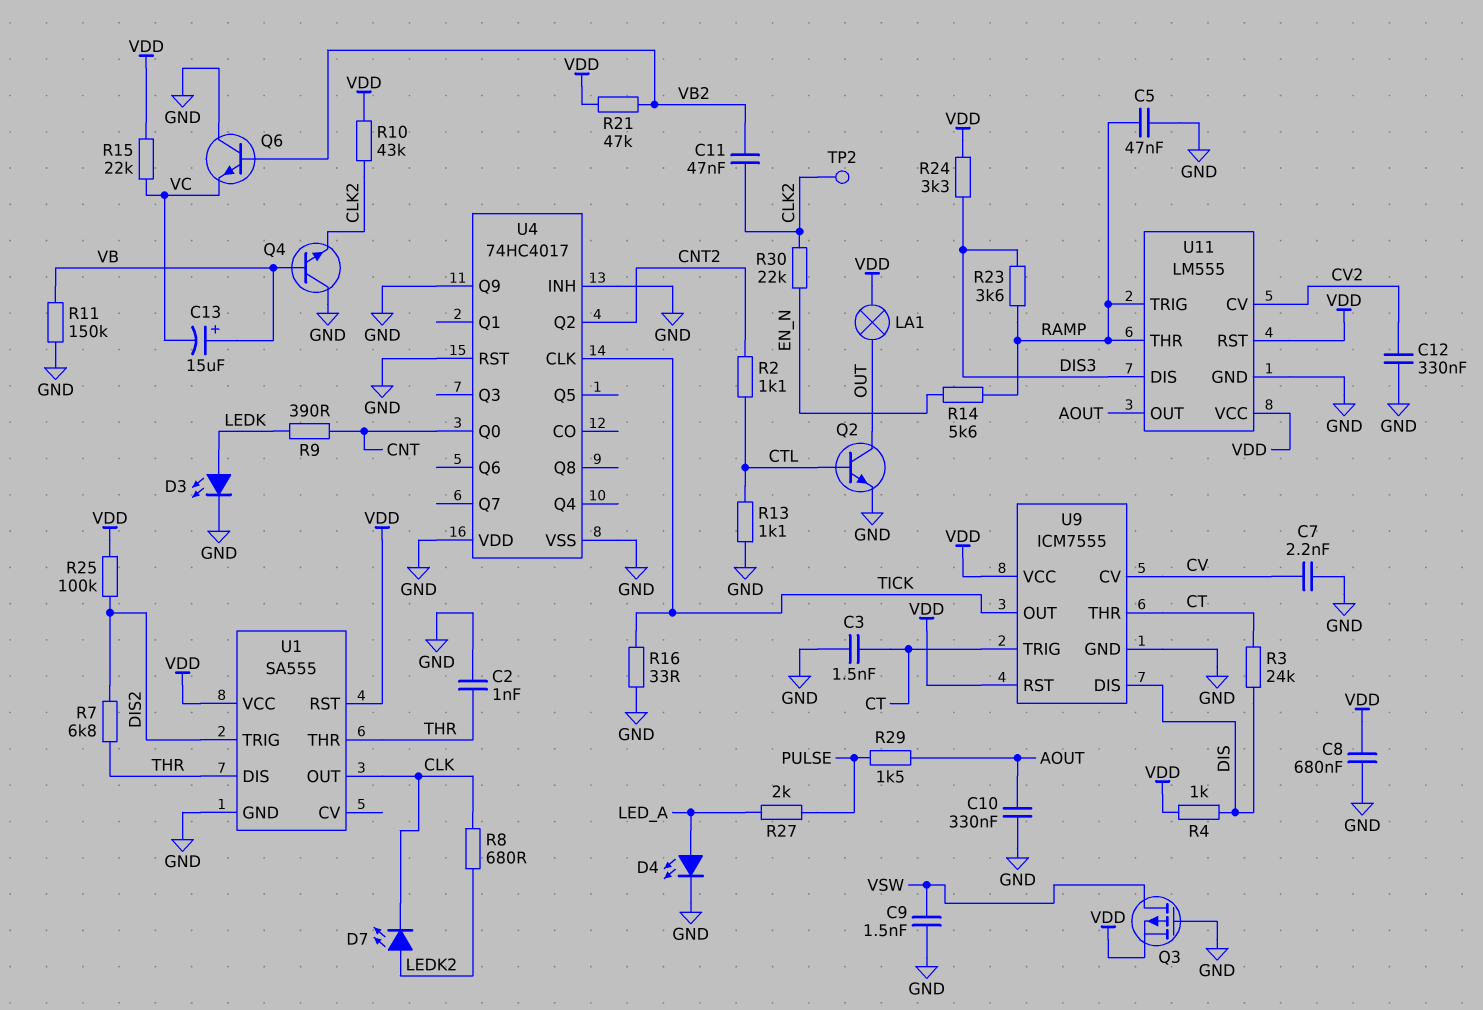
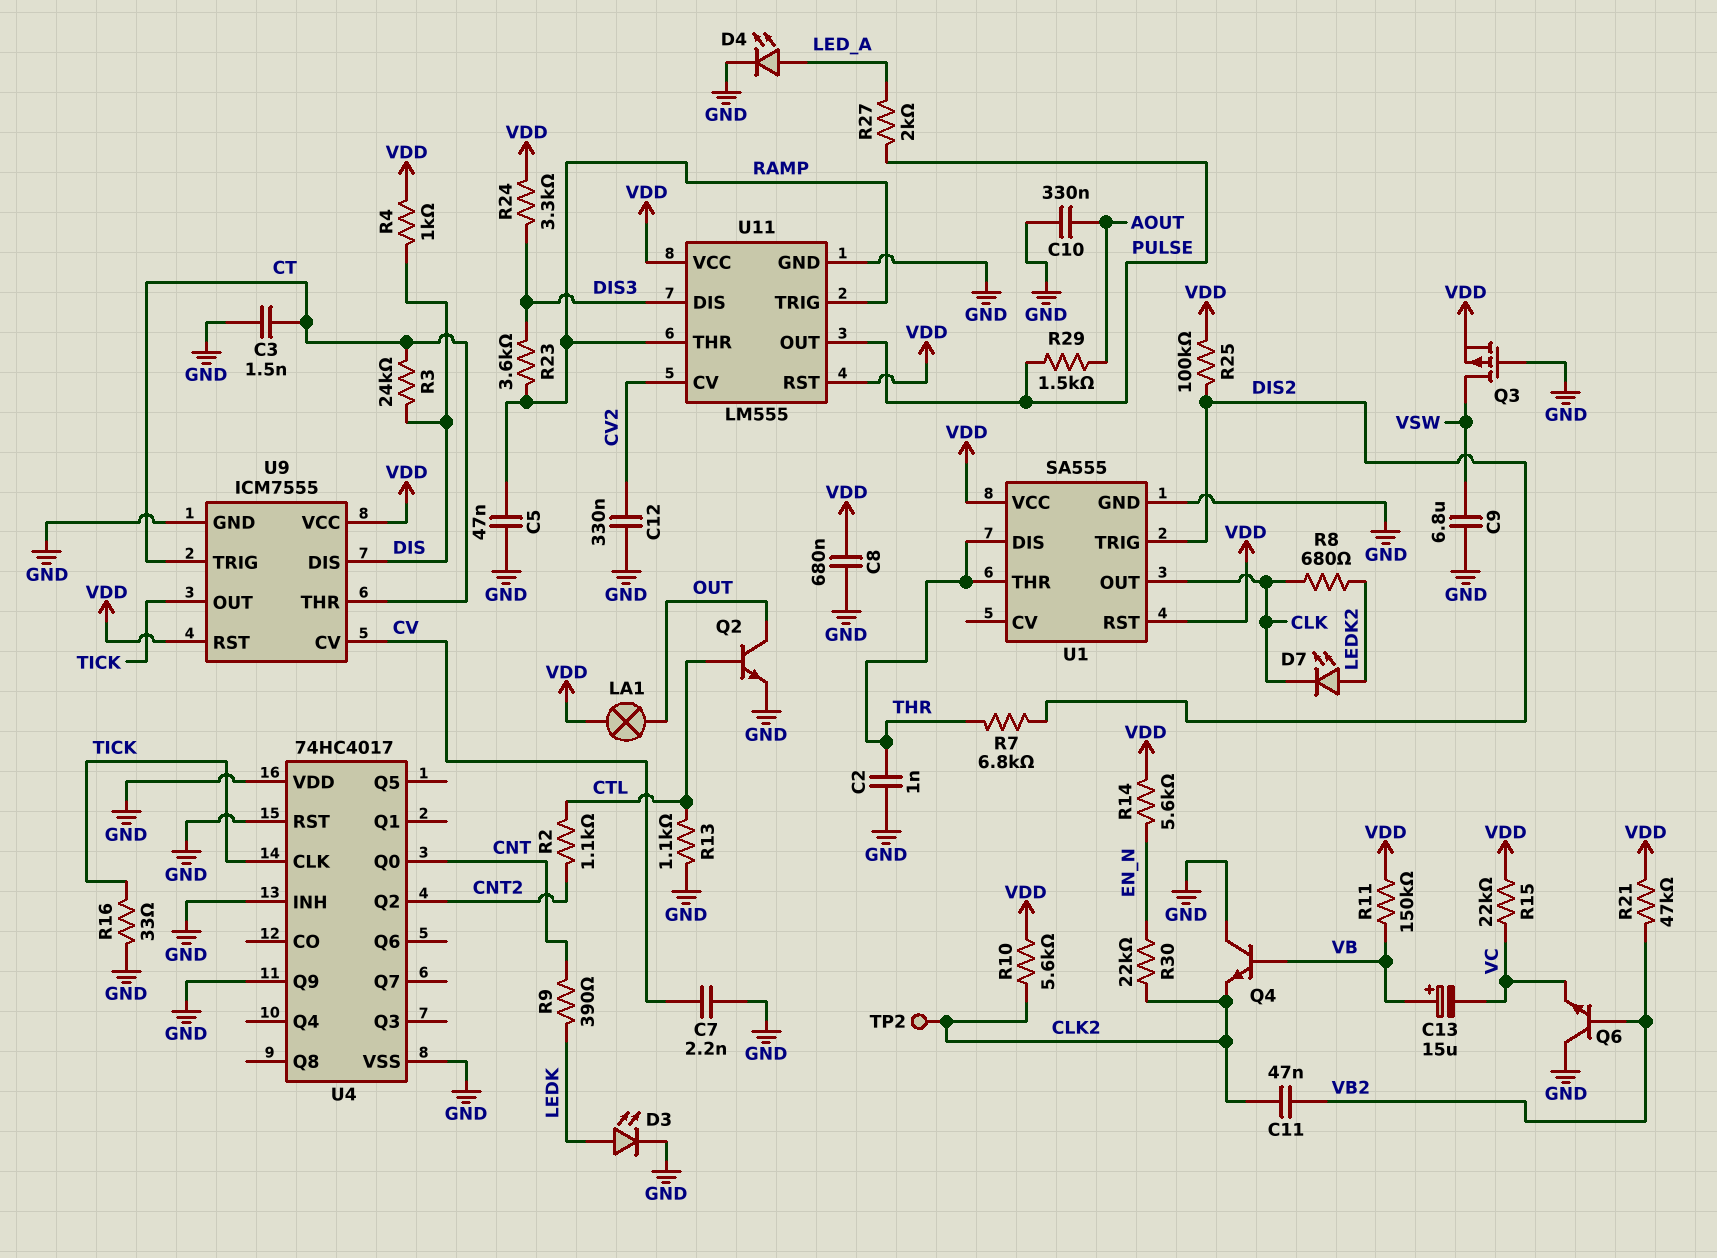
C9: 1.5nF (GND, VSW) -> 6.8uF (GND, VSW)
R10: 43k (CLK2, VDD) -> 5.6k (CLK2, VDD)
R11: 150k (GND, VB) -> 150k (VB, VDD)
R14: 5.6k (EN_N, RAMP) -> 5.6k (EN_N, VDD)
U11 pin OUT: AOUT -> PULSE

